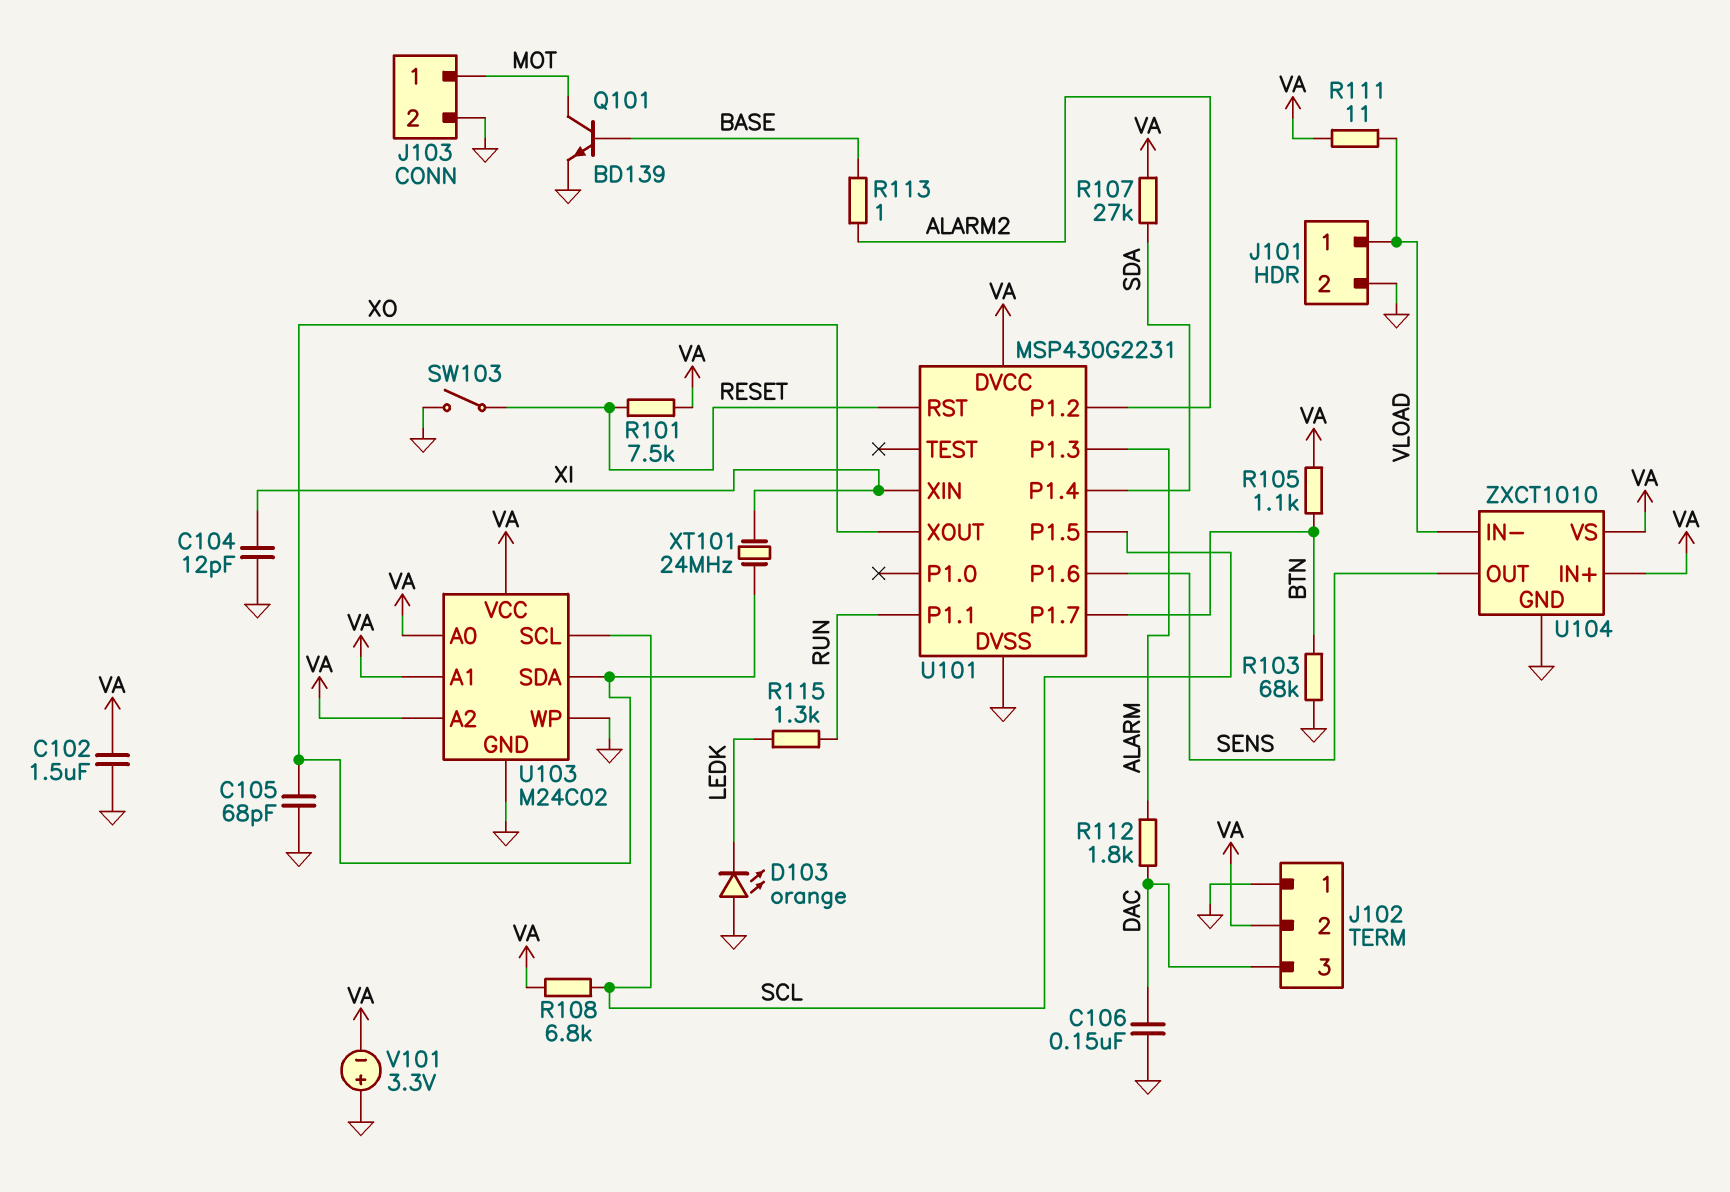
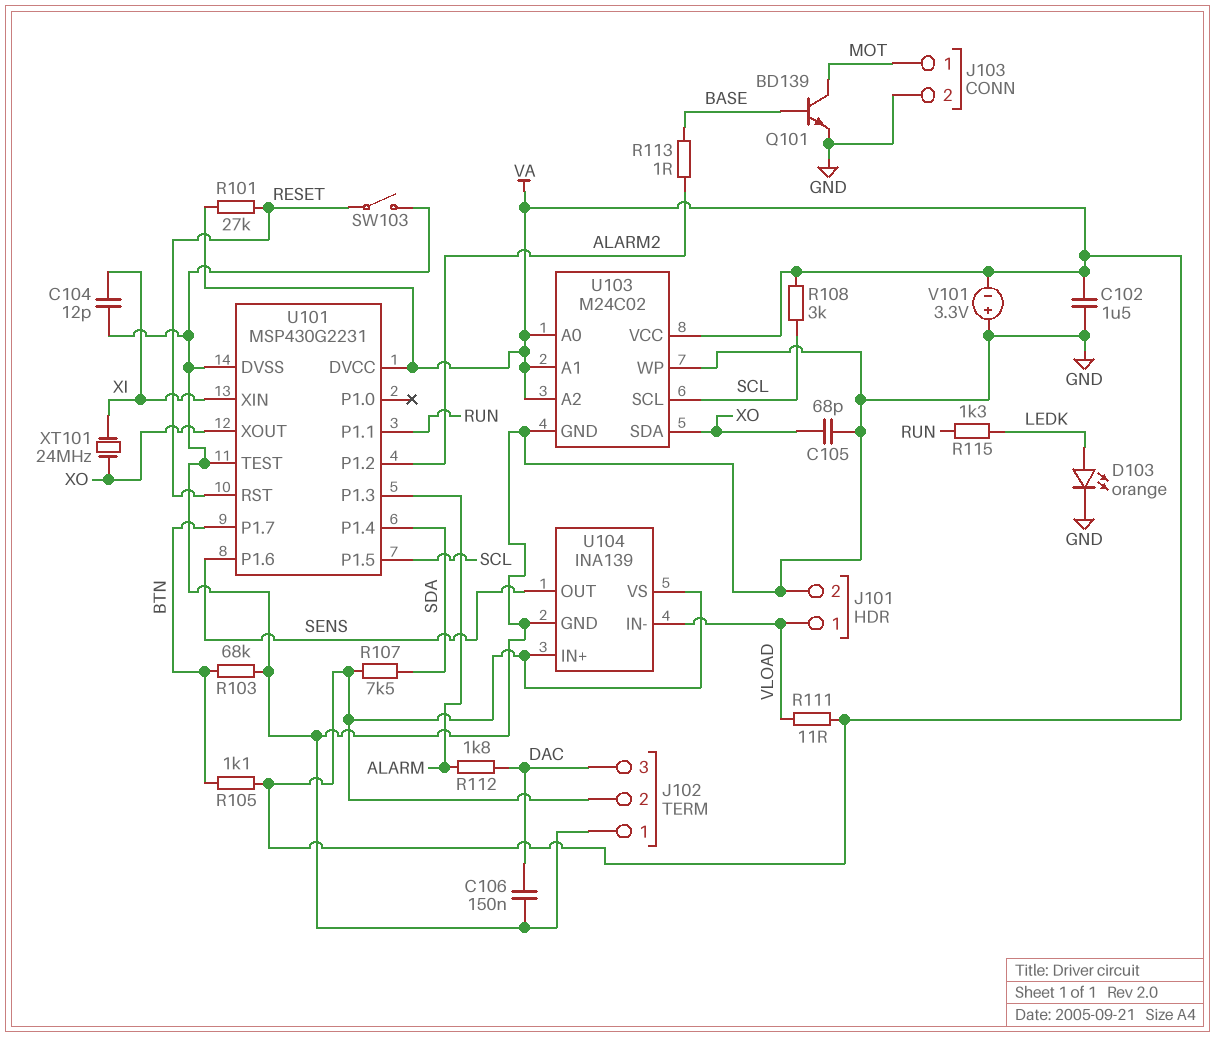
D103: LED orange (A GND, K LEDK) -> LED orange (A LEDK, K GND)
R101: 7.5k (RESET, VA) -> 27k (RESET, VA)
R107: 27k (SDA, VA) -> 7.5k (SDA, VA)
R108: 6.8k (SCL, VA) -> 3k (SCL, VA)
U101 pin TEST: none -> GND
U104: ZXCT1010 -> INA139

